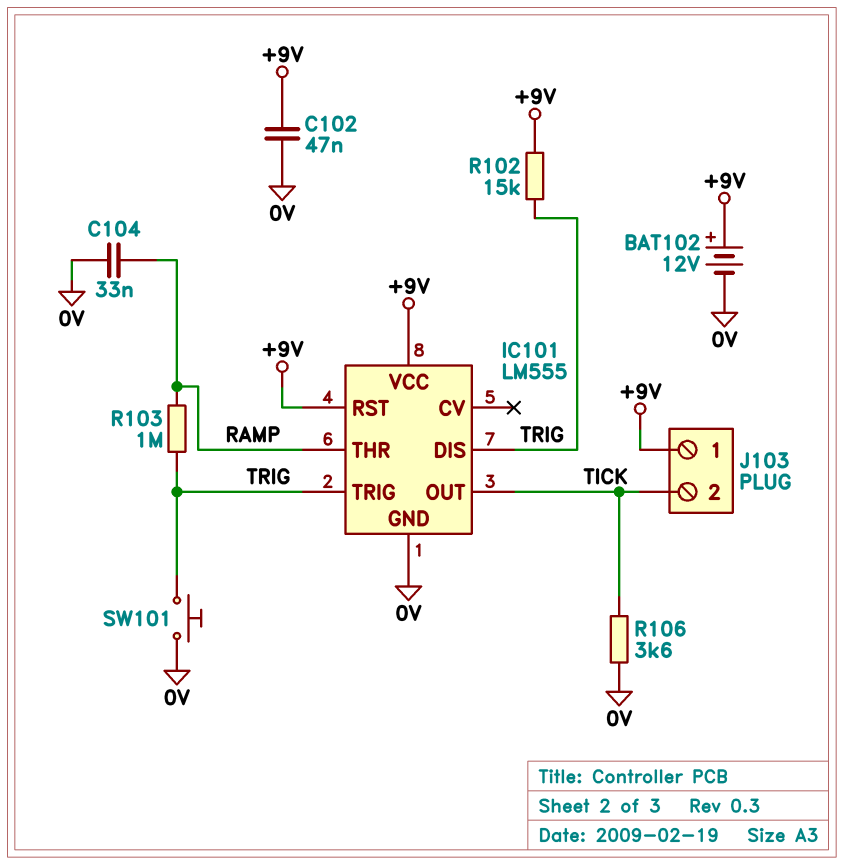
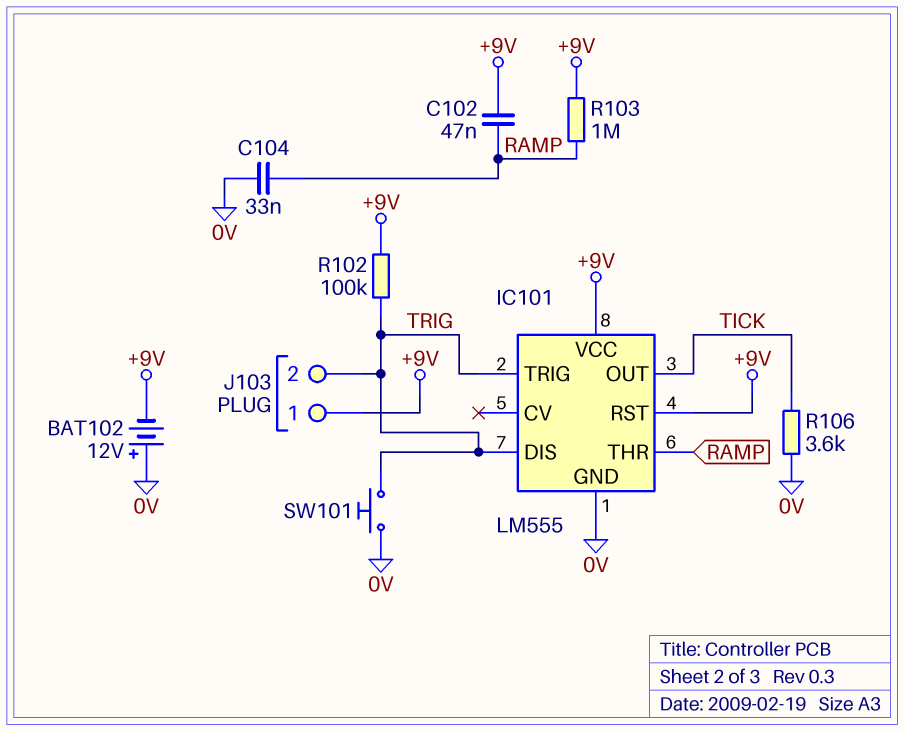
BAT102: 12V (plus +9V, minus 0V) -> 12V (plus 0V, minus +9V)
C102: 47nF (+9V, 0V) -> 47nF (+9V, RAMP)
J103 pin 2: TICK -> TRIG
R102: 15k (+9V, TRIG) -> 100k (+9V, TRIG)
R103: 1M (RAMP, TRIG) -> 1M (+9V, RAMP)

